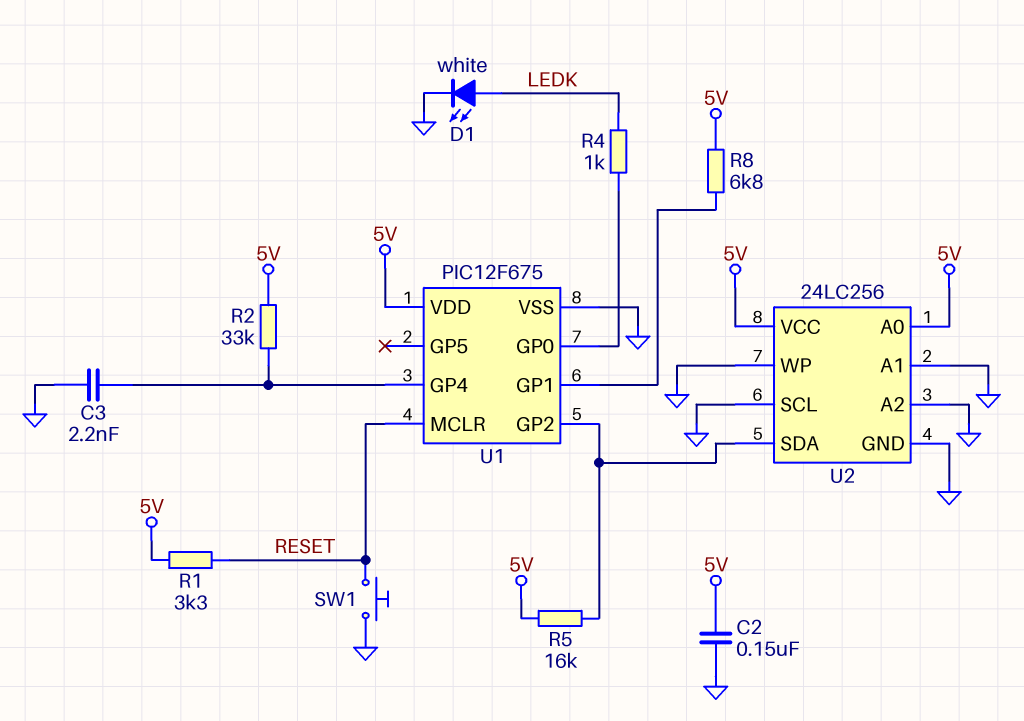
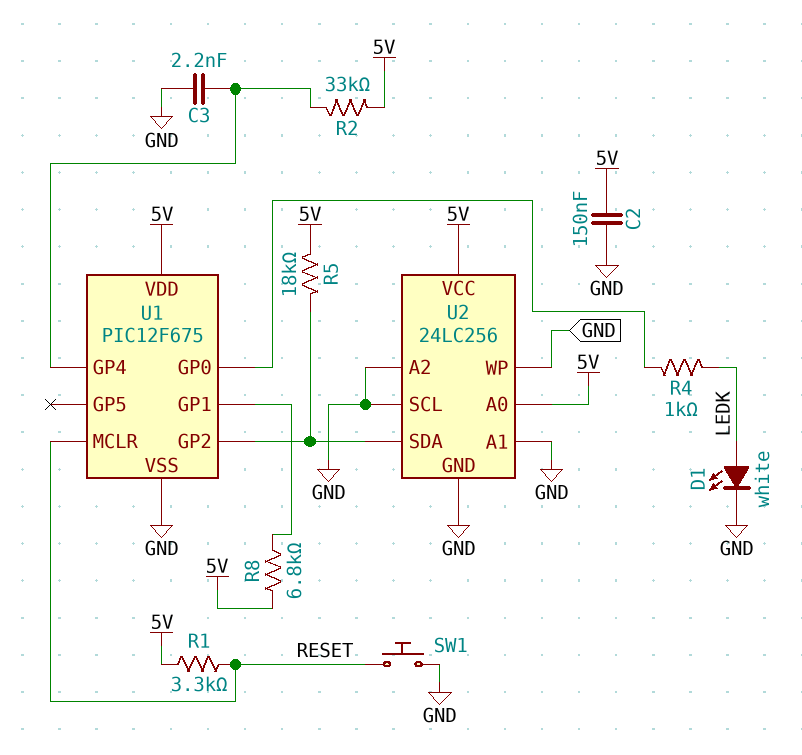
R5: 16k (5V, U1/GP2) -> 18k (5V, U1/GP2)

